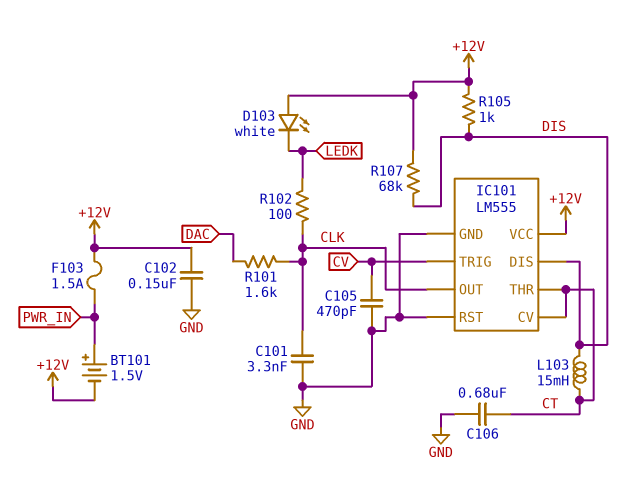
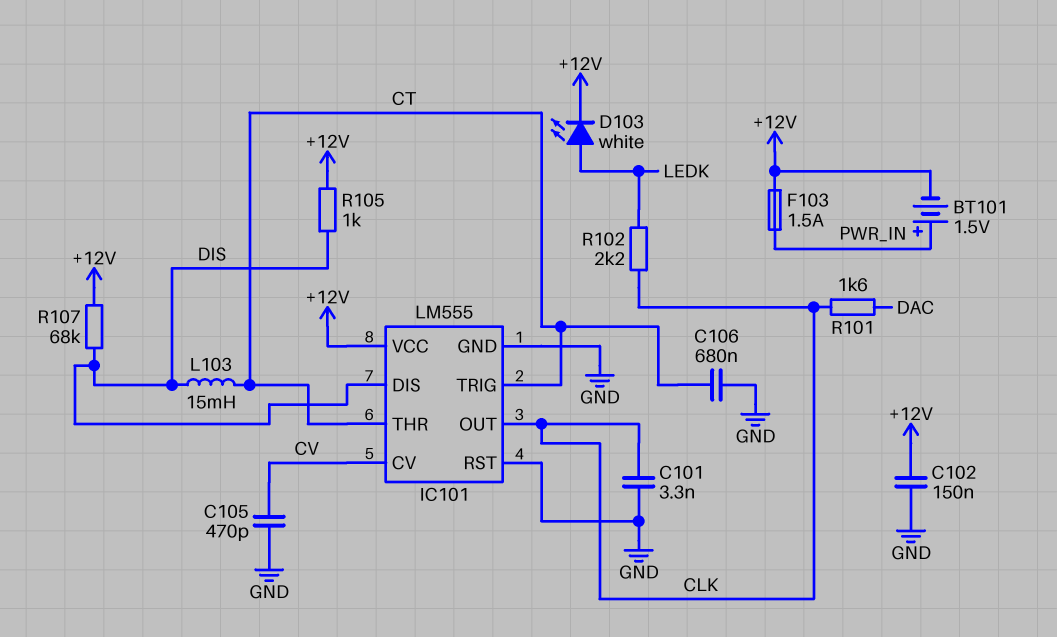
D103: LED white (A +12V, K LEDK) -> LED white (A LEDK, K +12V)
IC101 pin CV: CT -> CV
IC101 pin TRIG: CV -> CT
R102: 100 (CLK, LEDK) -> 2.2k (CLK, LEDK)

